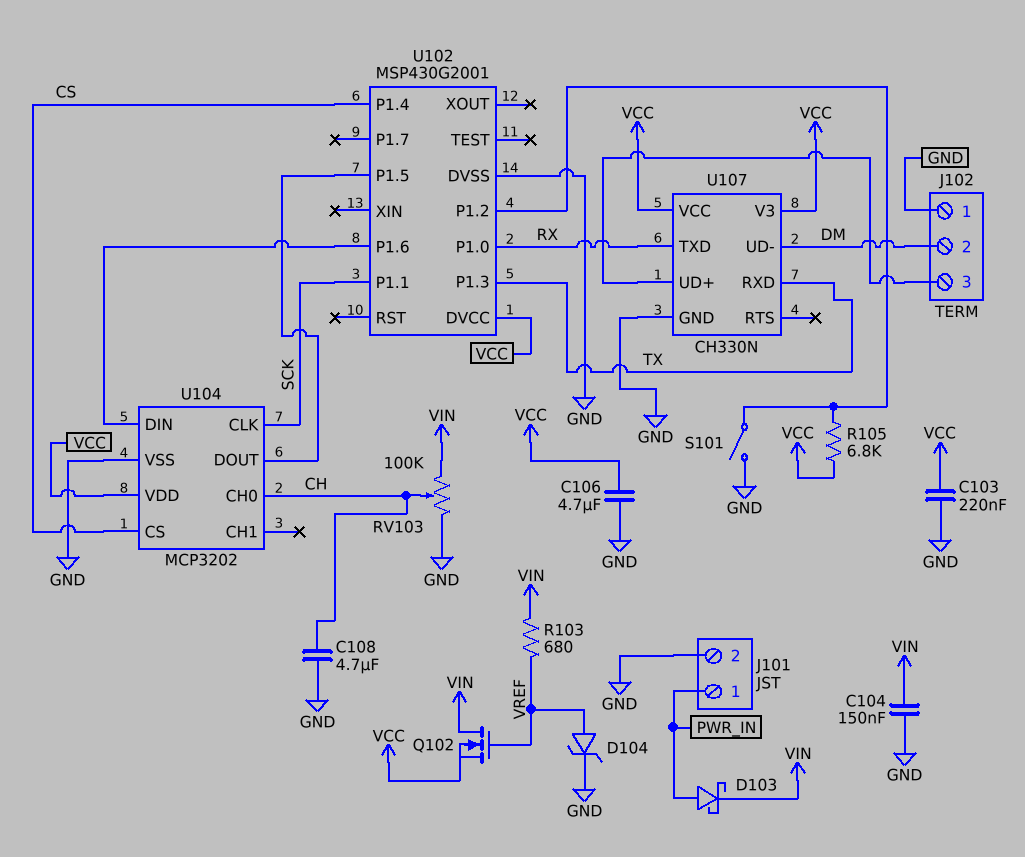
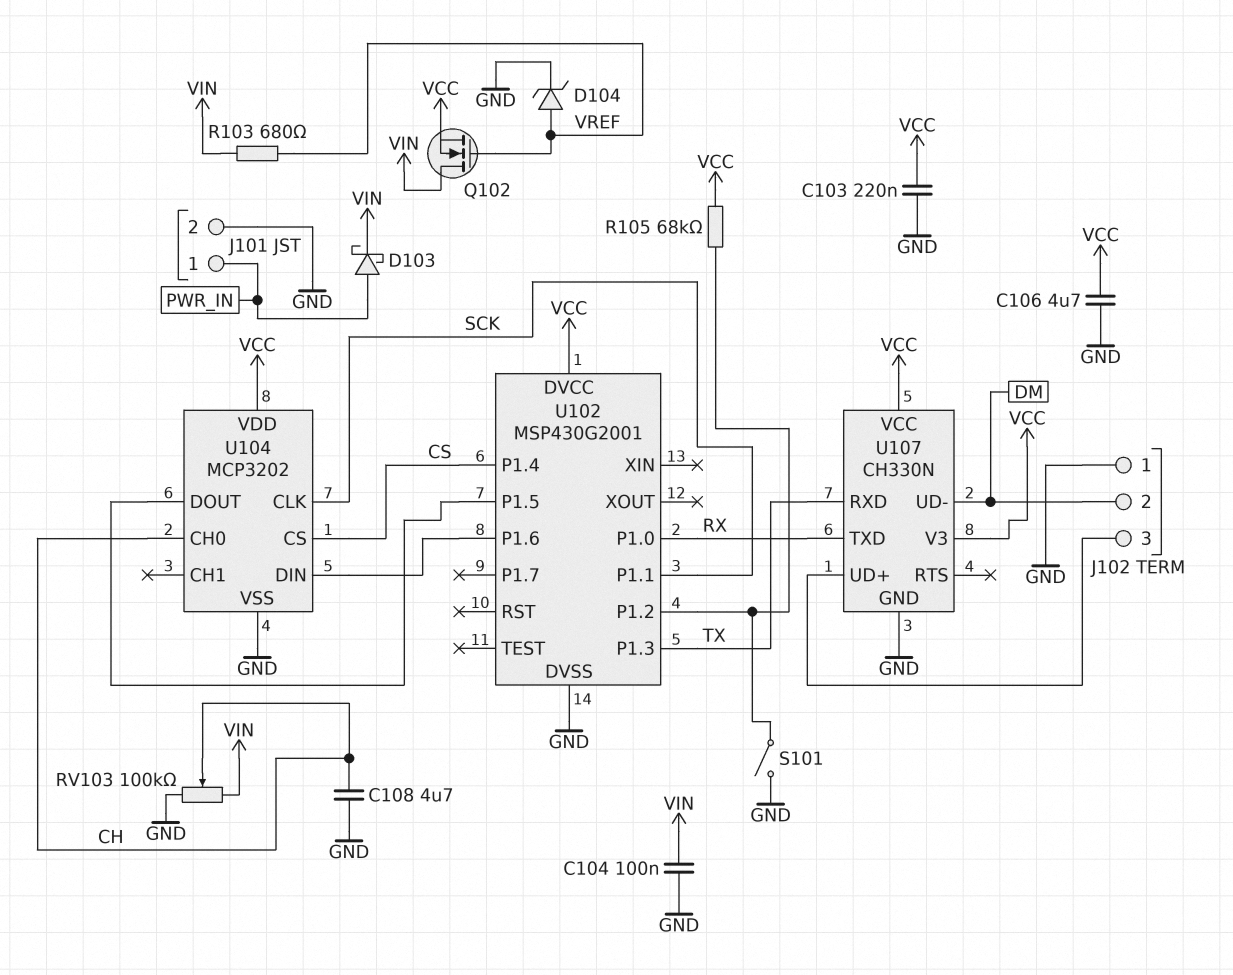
C104: 150nF (GND, VIN) -> 100nF (GND, VIN)
R105: 6.8k (U102/P1.2, VCC) -> 68k (U102/P1.2, VCC)

